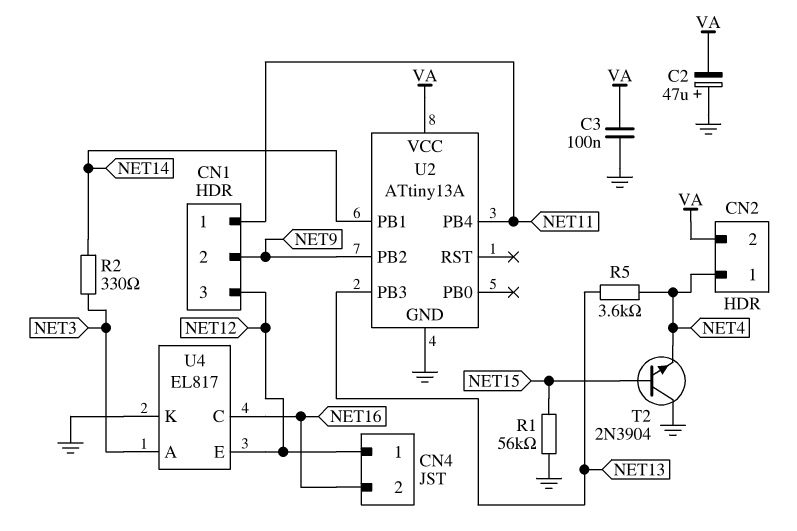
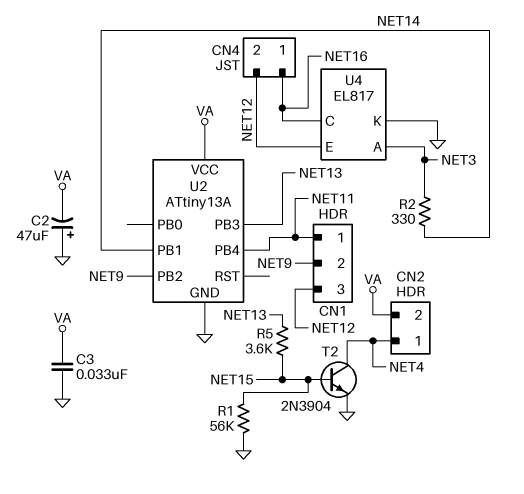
C3: 100nF (GND, VA) -> 33nF (GND, VA)
CN4 pin 1: NET12 -> NET16
CN4 pin 2: NET16 -> NET12
R5: 3.6k (NET4, NET13) -> 3.6k (NET13, NET15)
T2: NPN 2N3904 (B NET15, C GND, E NET4) -> NPN 2N3904 (B NET15, C NET4, E GND)

